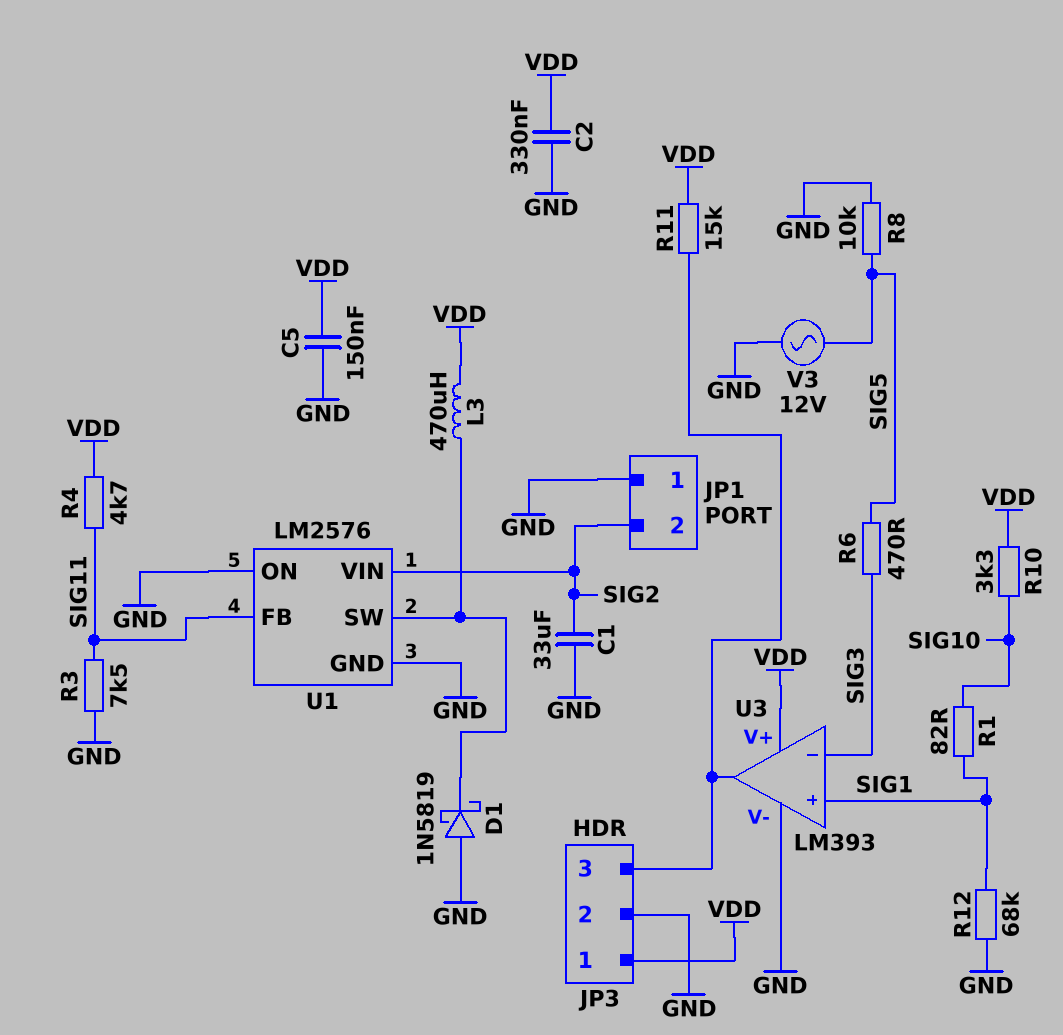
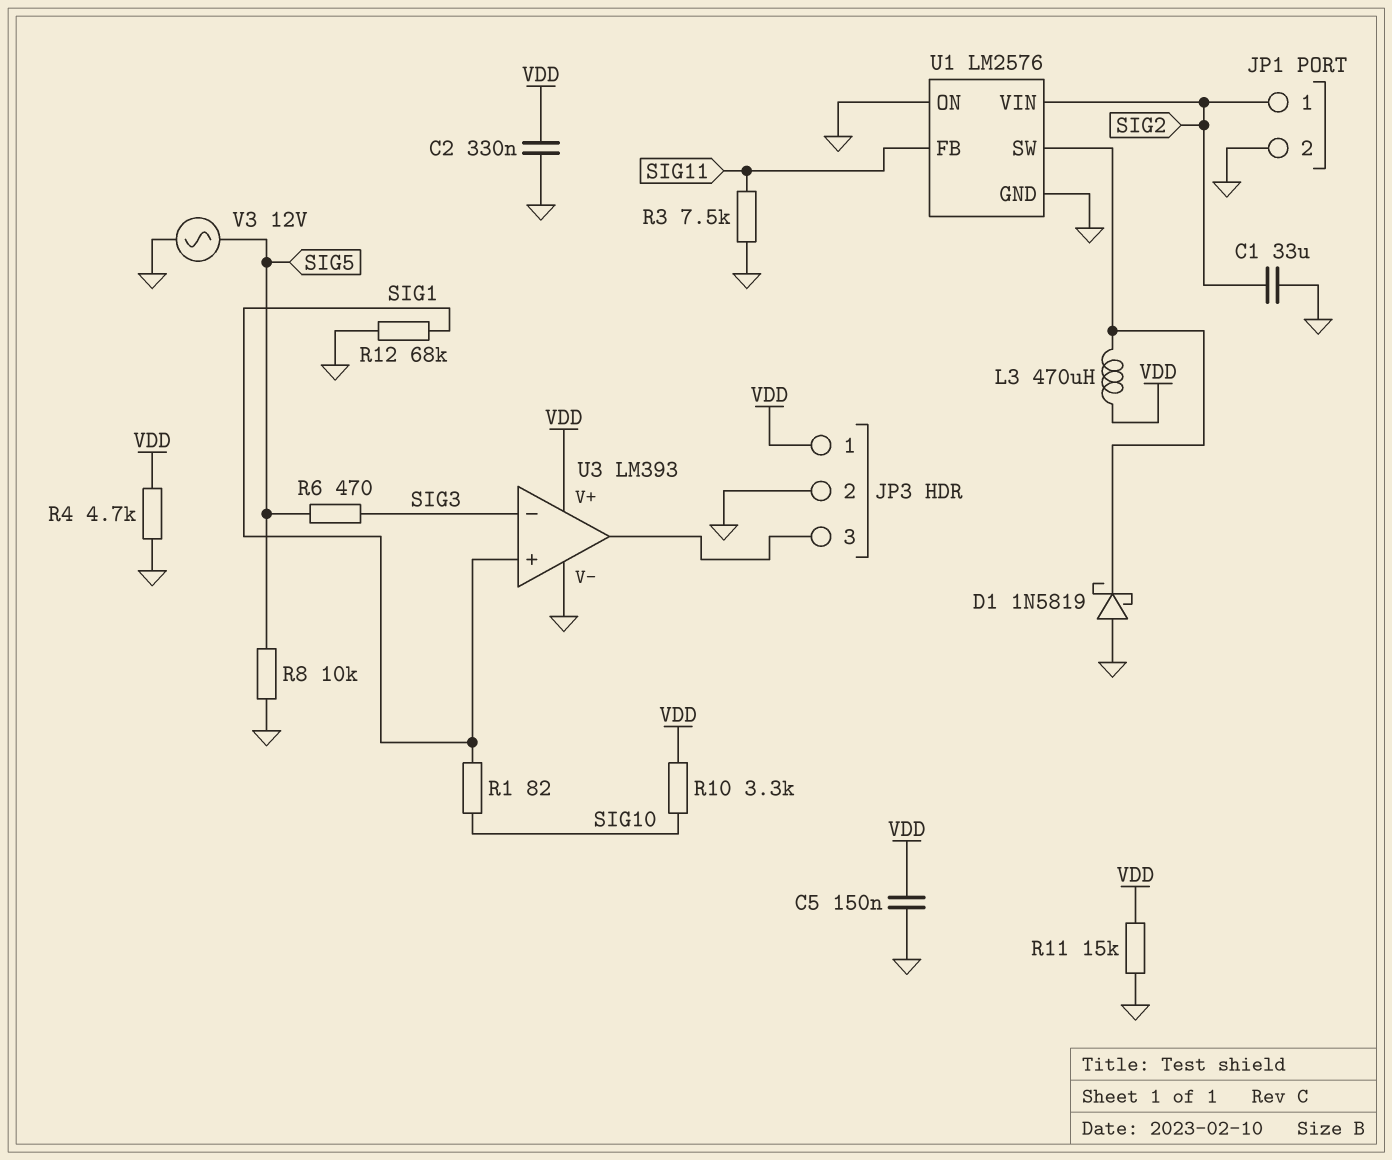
JP1 pin 1: GND -> SIG2
JP1 pin 2: SIG2 -> GND
R4: 4.7k (SIG11, VDD) -> 4.7k (GND, VDD)
R11: 15k (JP3/3, VDD) -> 15k (GND, VDD)

